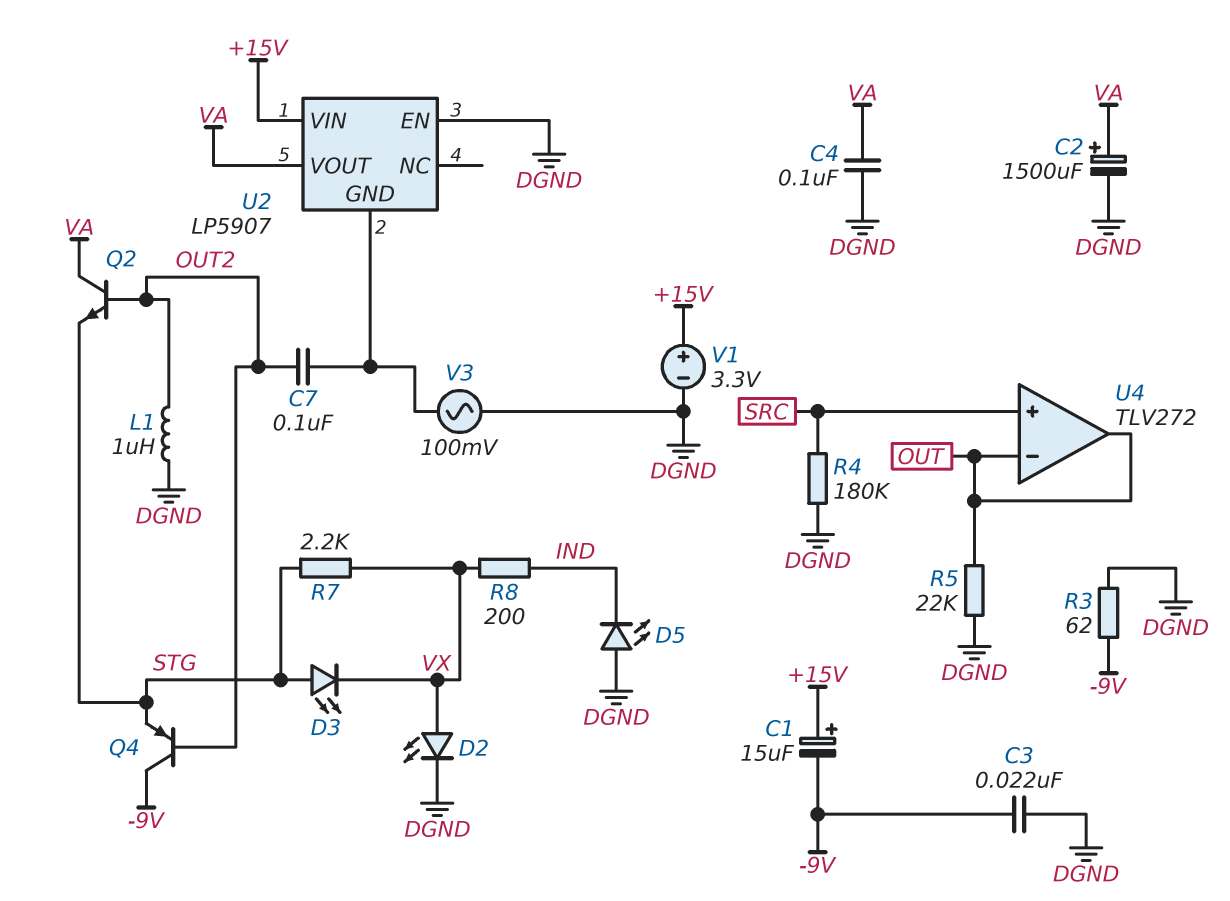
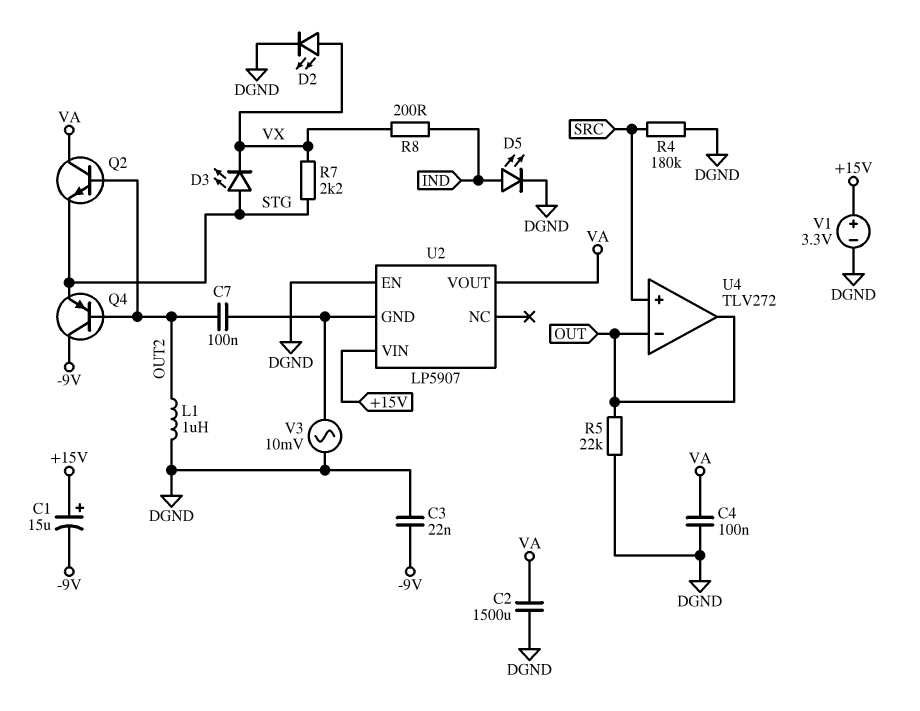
C2: 1500uF (plus VA, minus DGND) -> 1500uF (DGND, VA)
D5: LED (A DGND, K IND) -> LED (A IND, K DGND)
R3: 62 (-9V, DGND) -> none
V3: AC 100mV (DGND, U2/GND) -> AC 10mV (DGND, U2/GND)

